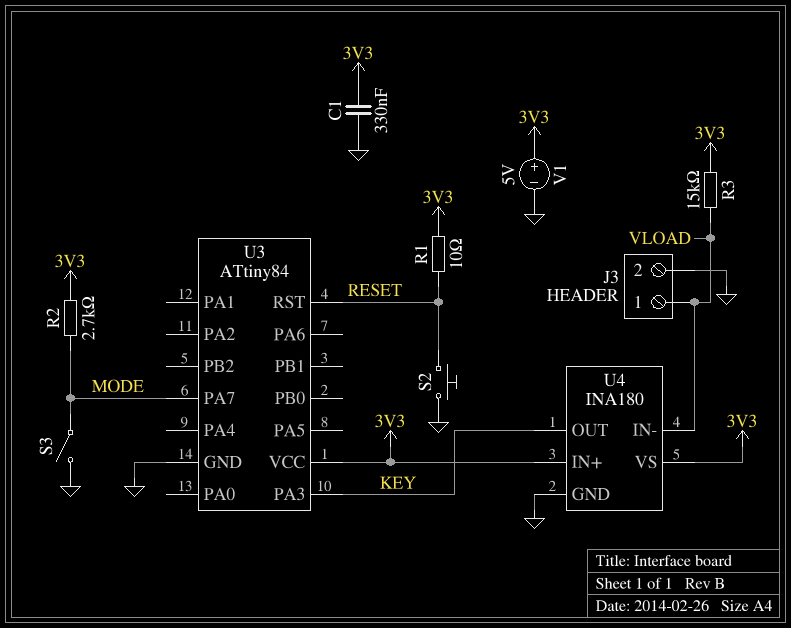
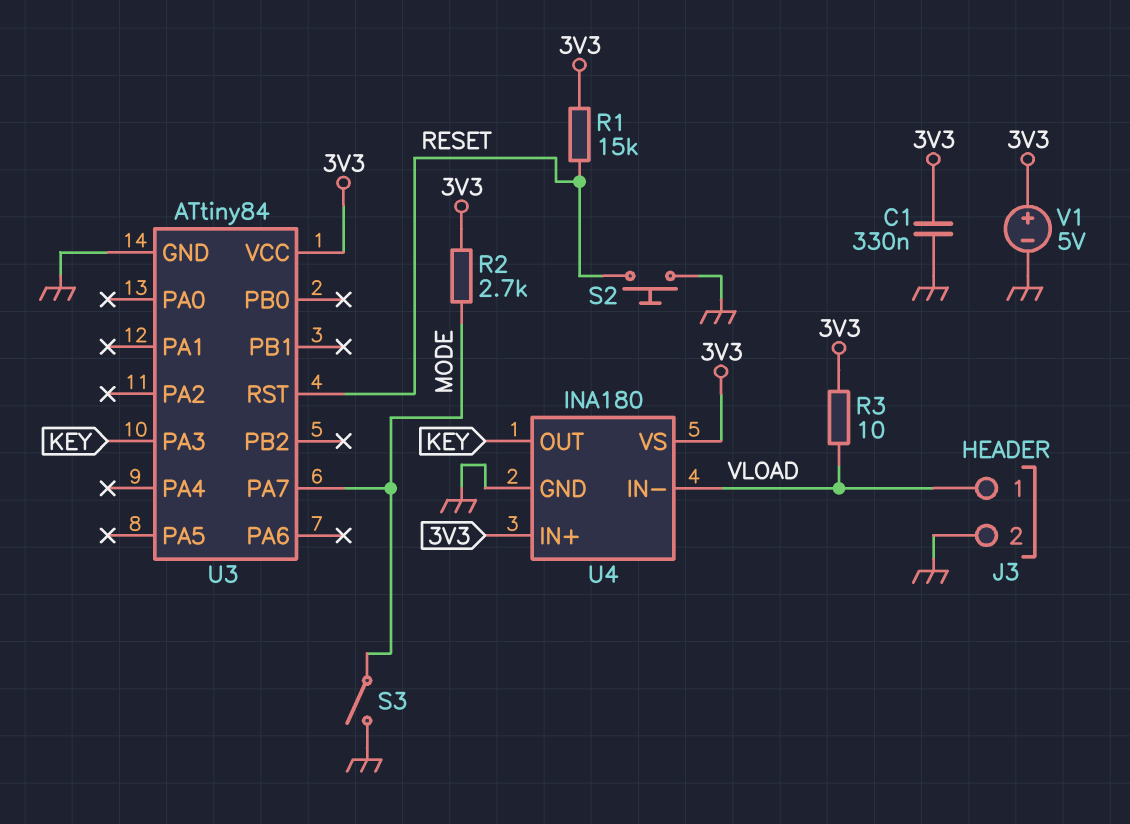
R1: 10 (3V3, RESET) -> 15k (3V3, RESET)
R3: 15k (3V3, VLOAD) -> 10 (3V3, VLOAD)

